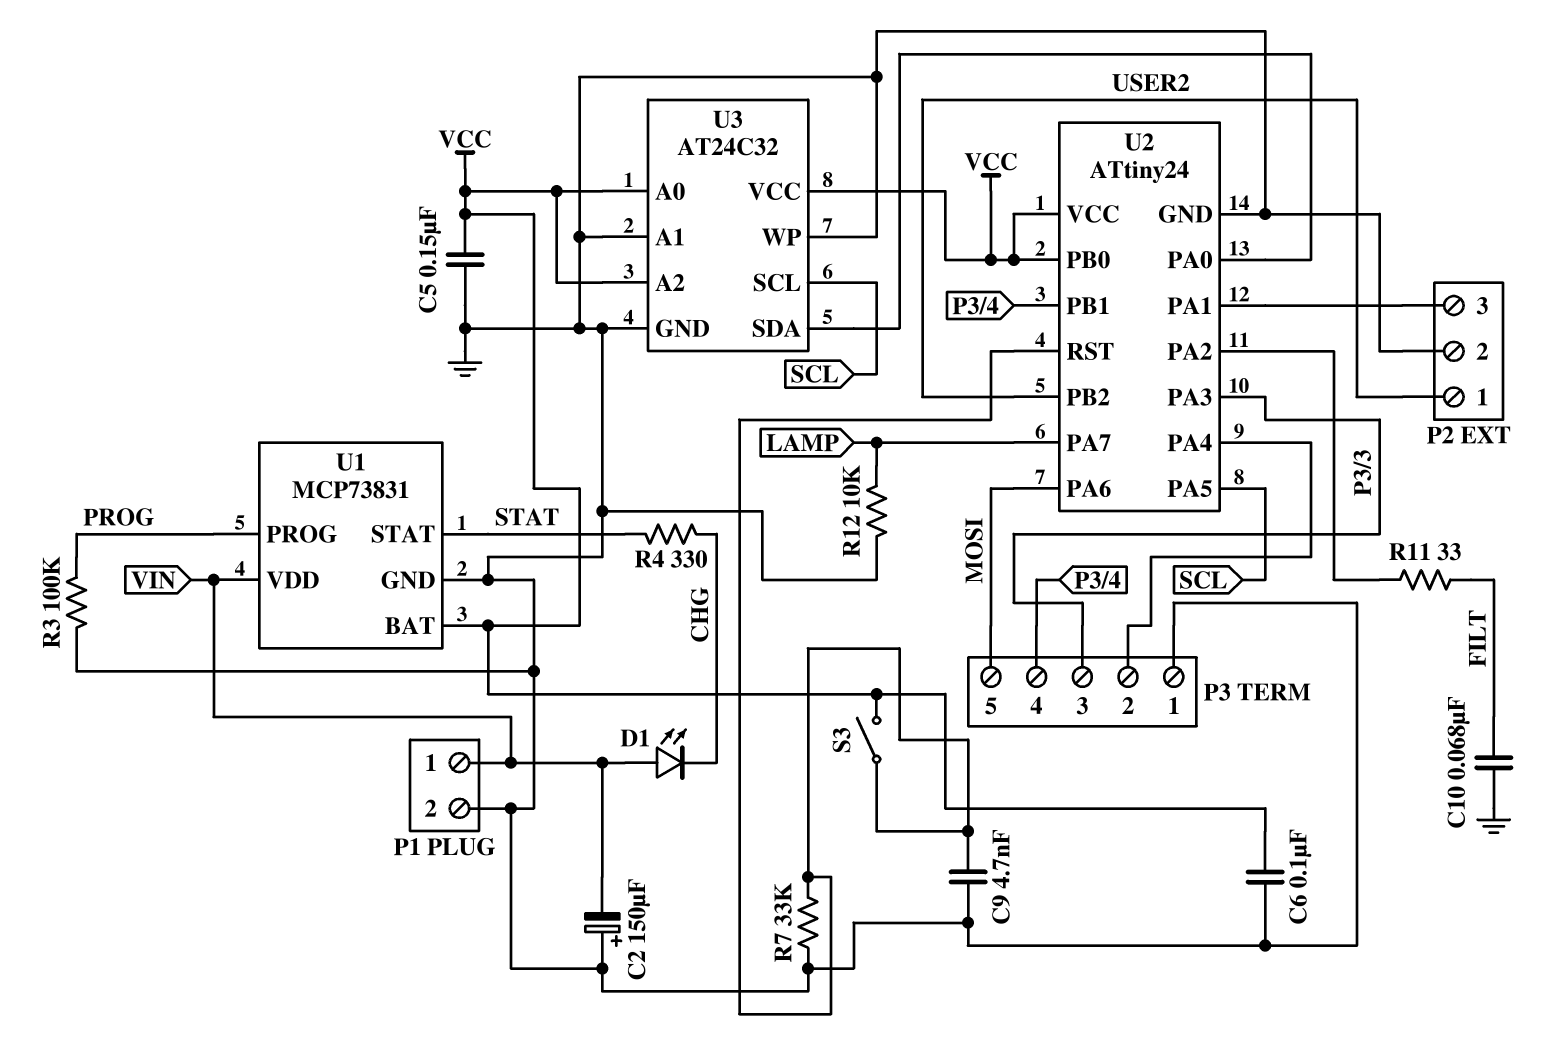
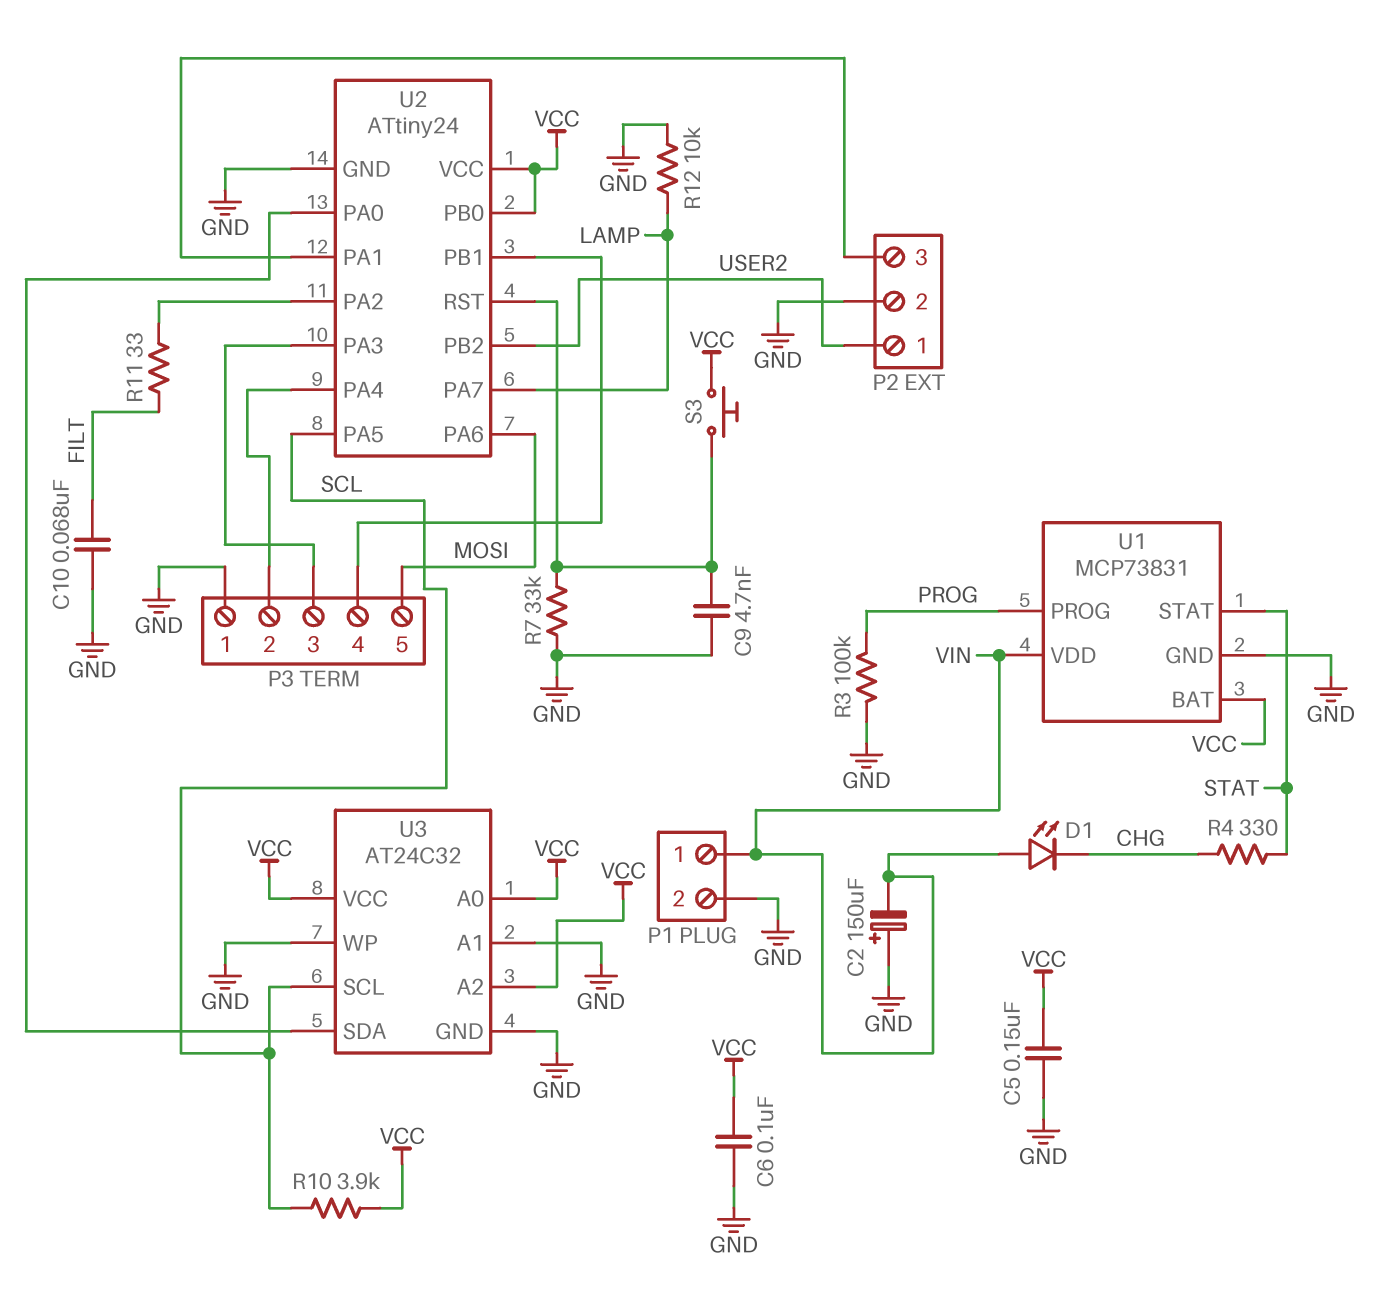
R10: none -> 3.9k (SCL, VCC)
S3: switch (U2/RST, VCC) -> button (U2/RST, VCC)

